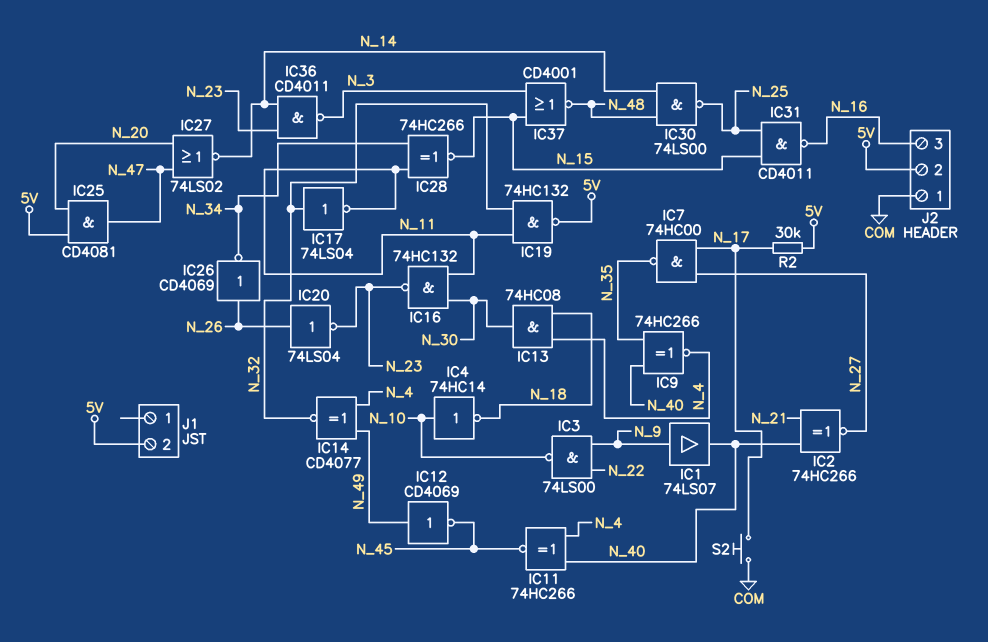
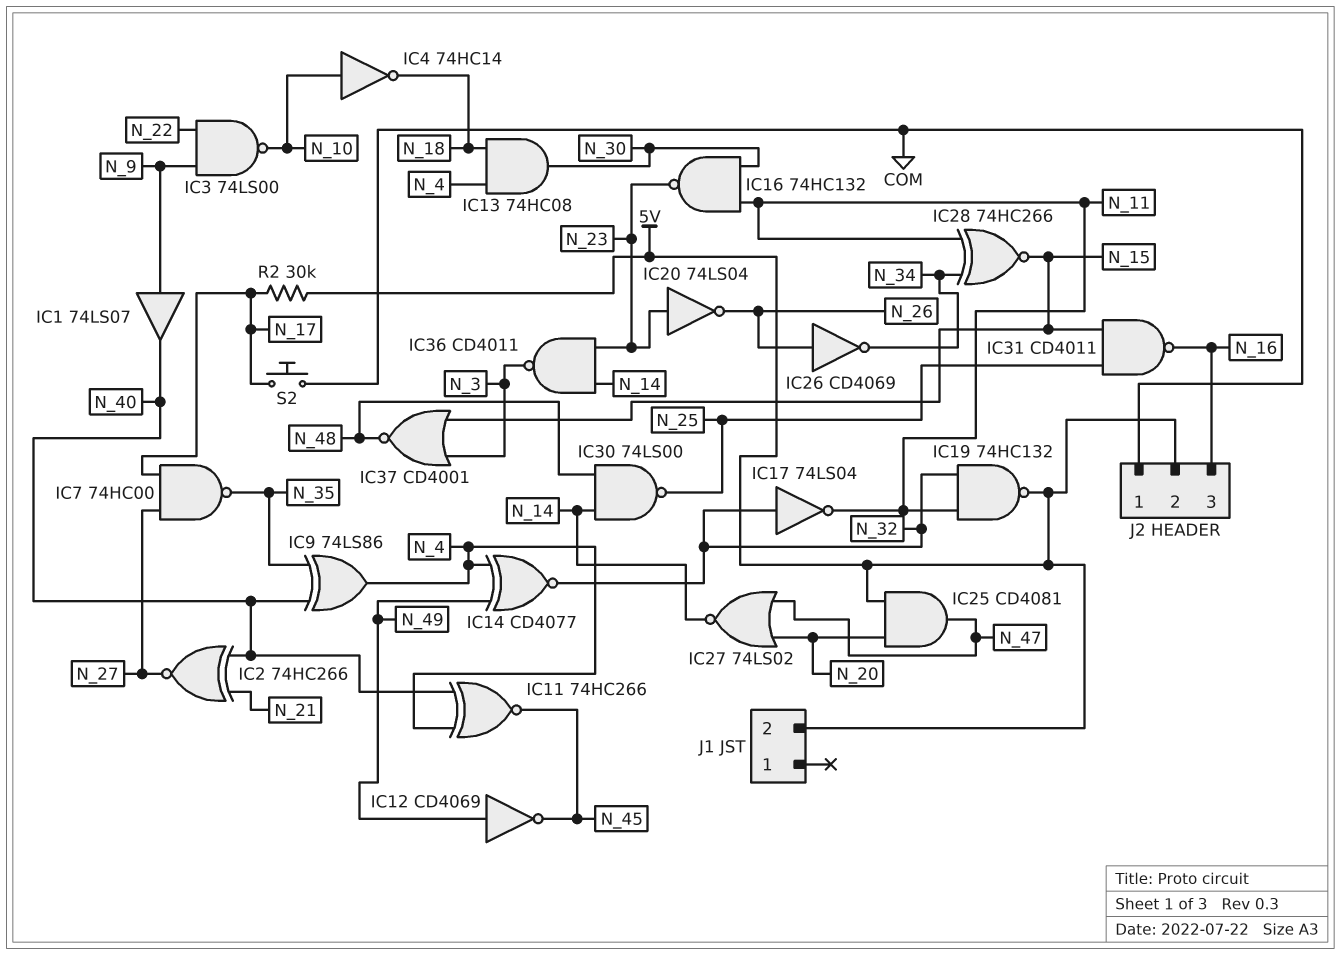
IC9: XNOR 74HC266 (in N_35, in N_40, out N_4) -> XOR 74LS86 (in N_35, in N_40, out N_4)
IC20: NOT 74LS04 (in N_26, out N_23) -> NOT 74LS04 (in N_23, out N_26)

